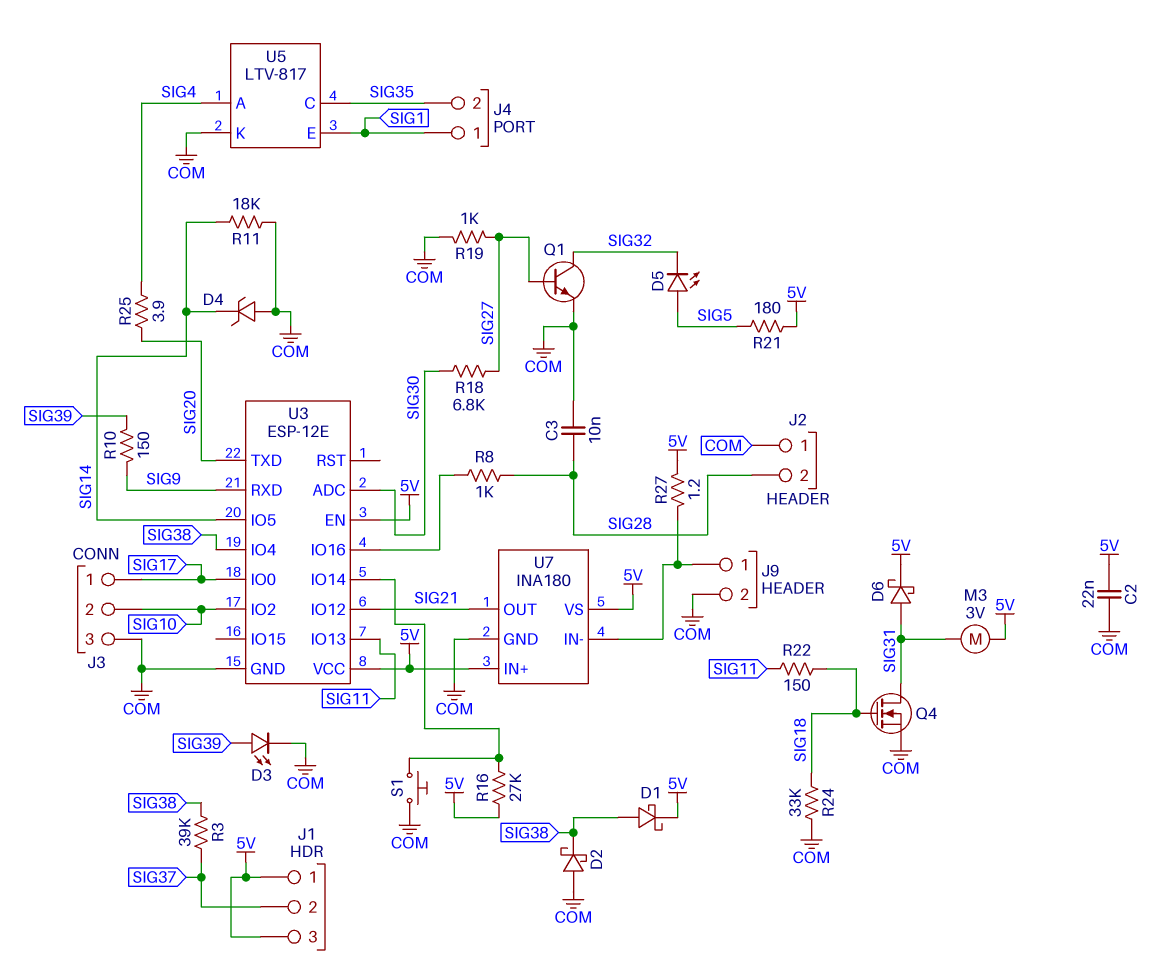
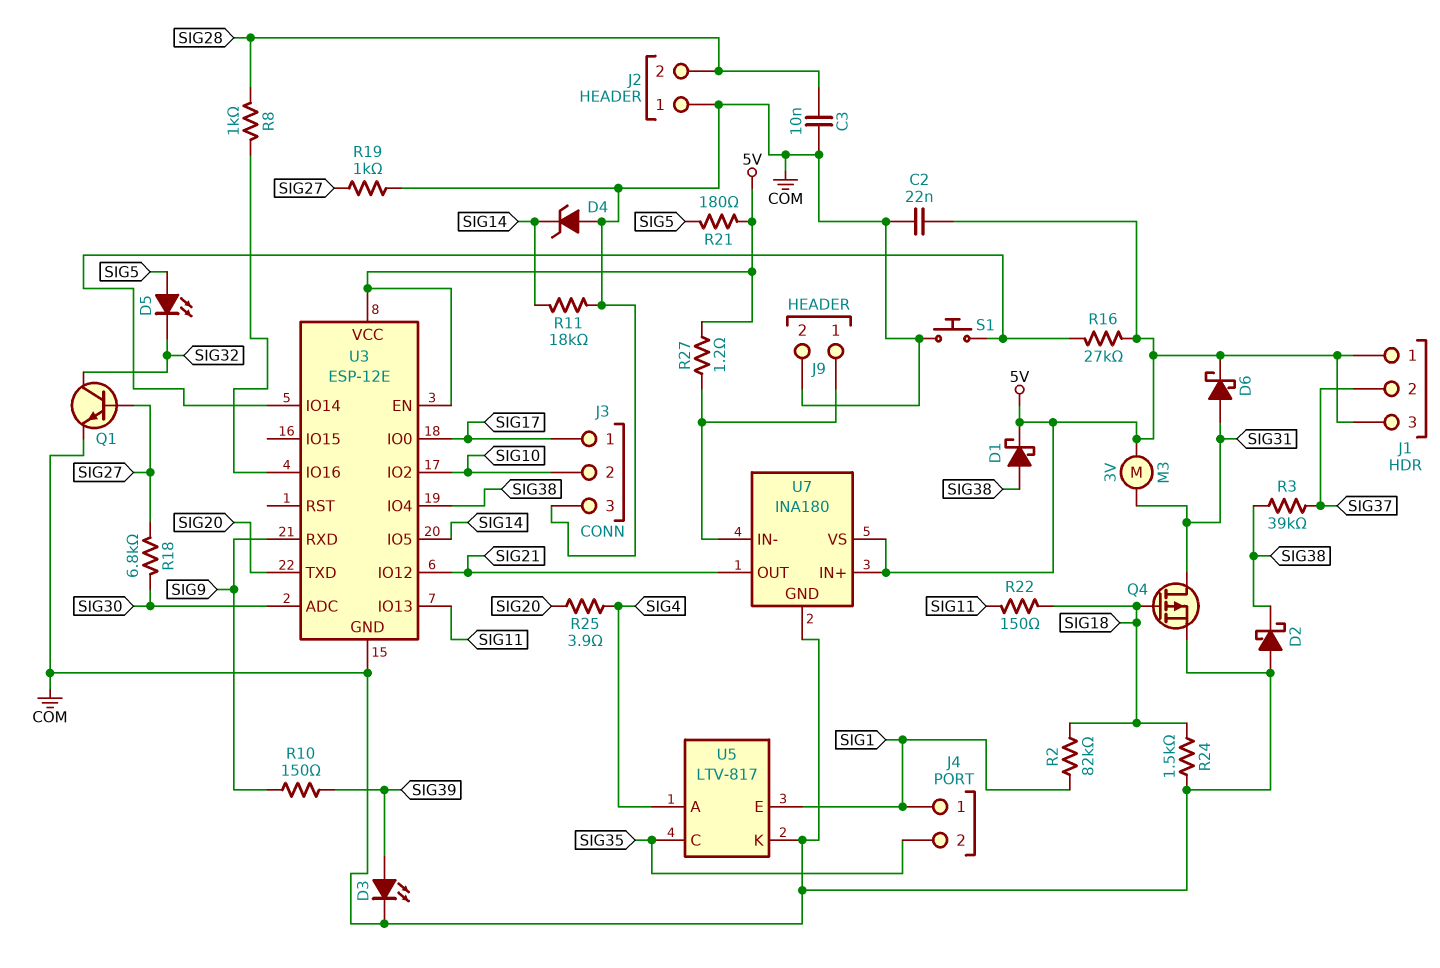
Q4: NMOS (G SIG18, D SIG31, S COM) -> PMOS (G SIG18, D SIG31, S COM)
R2: none -> 82k (SIG1, SIG18)
R24: 33k (COM, SIG18) -> 1.5k (COM, SIG18)

